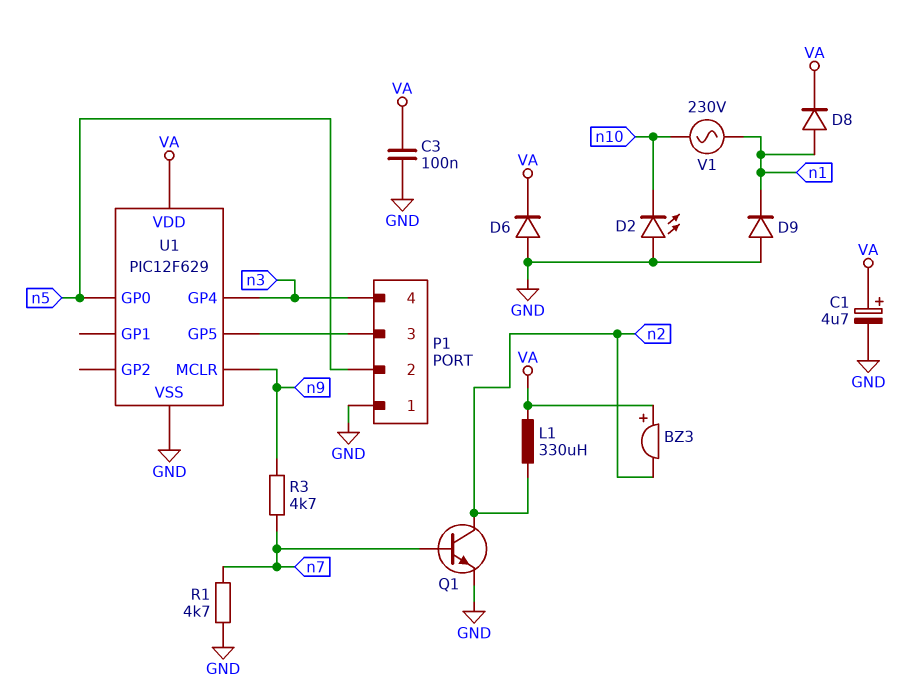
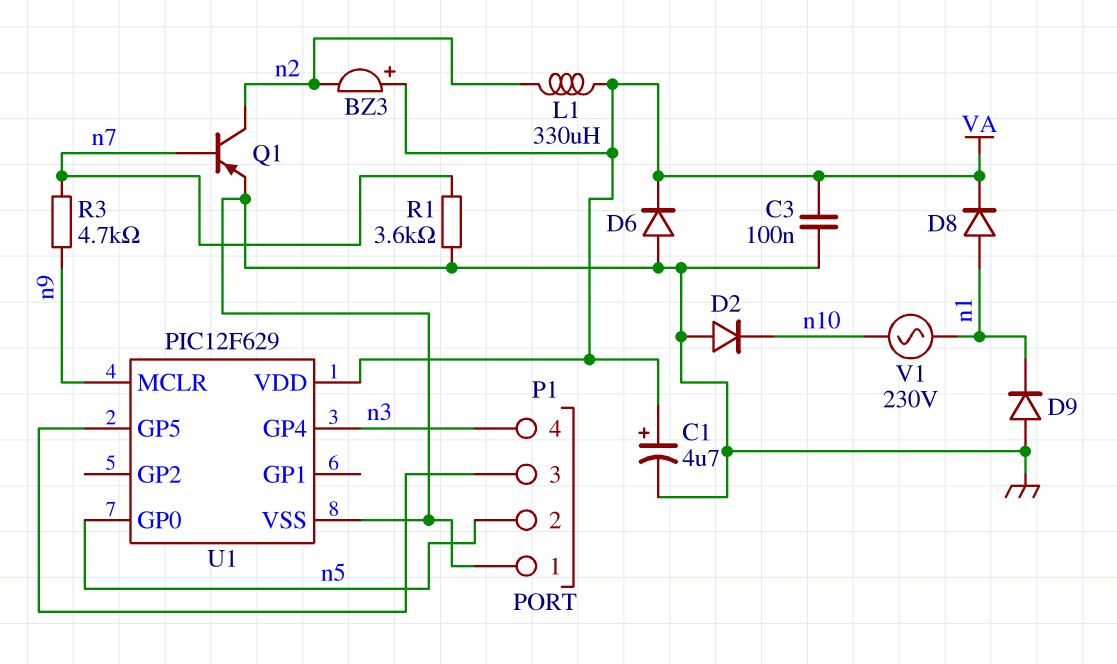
D2: LED (A GND, K n10) -> diode (A GND, K n10)
Q1: NPN (B n7, C n2, E GND) -> PNP (B n7, C n2, E GND)
R1: 4.7k (GND, n7) -> 3.6k (GND, n7)

